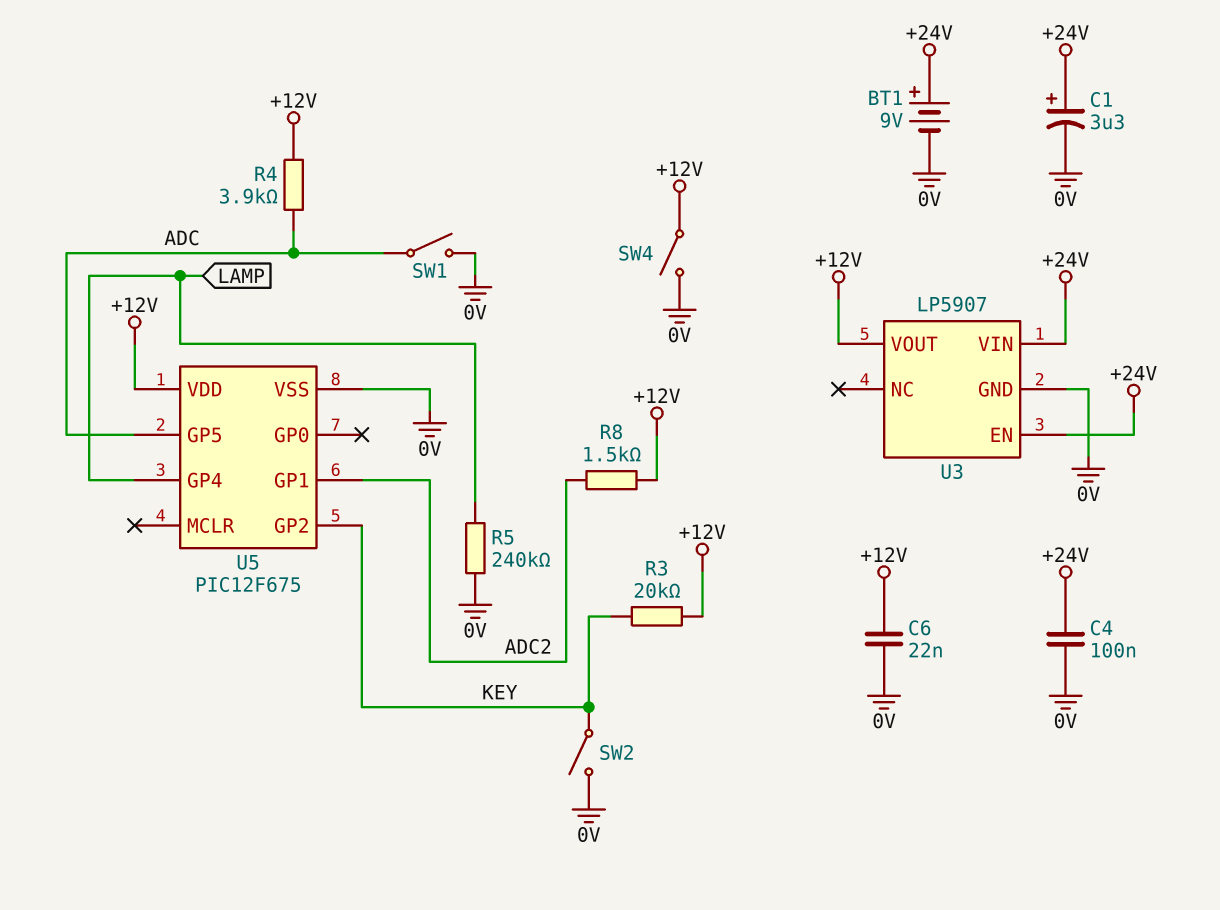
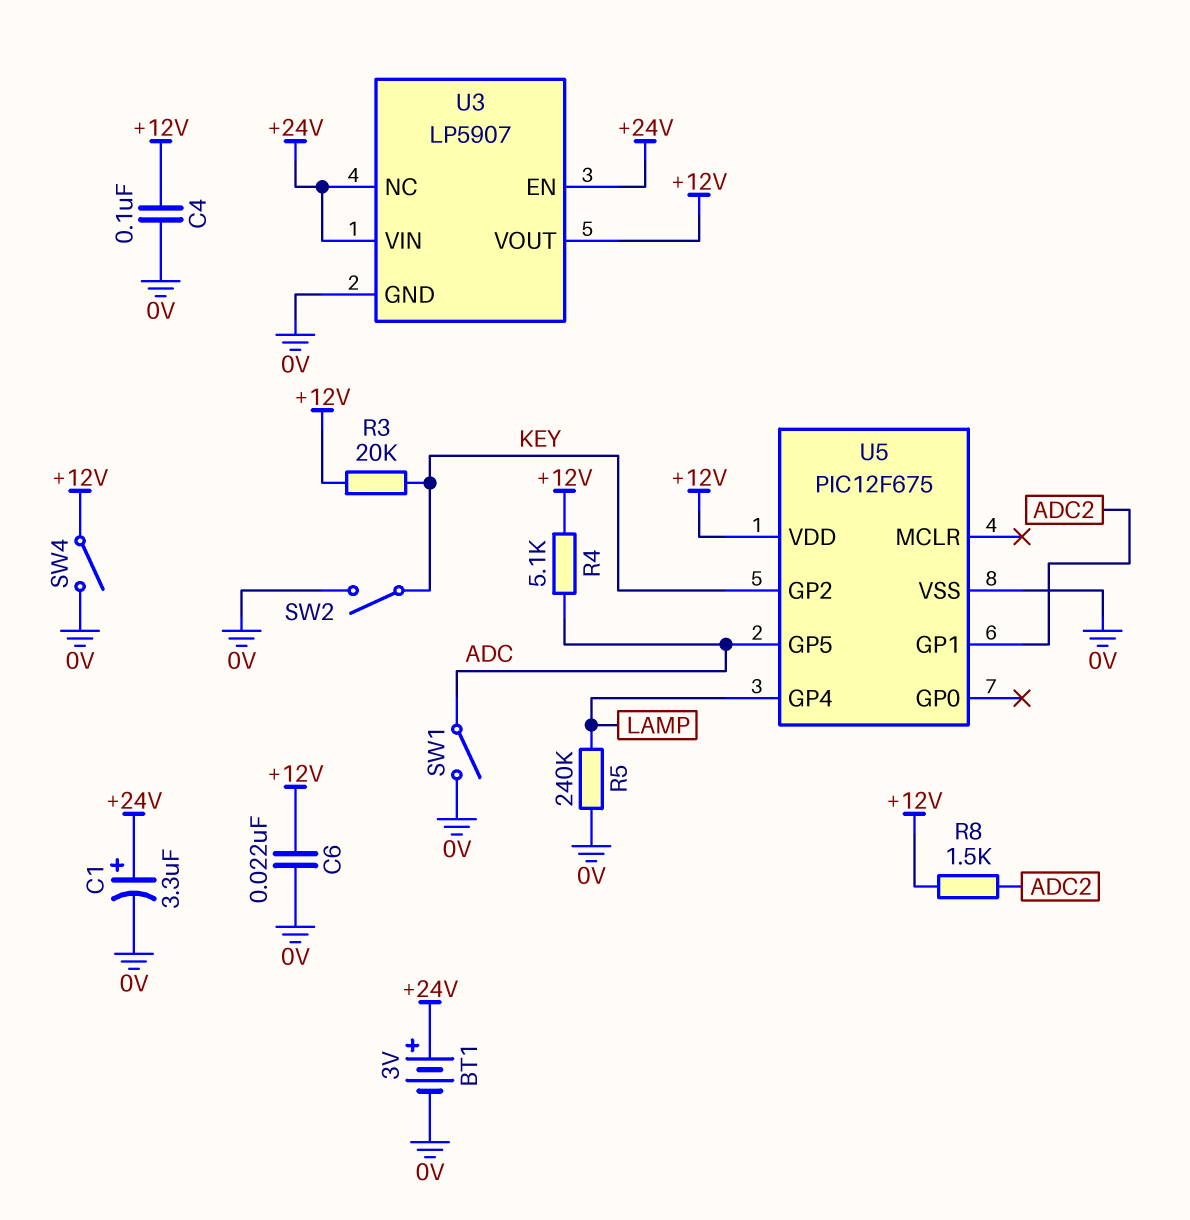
BT1: 9V (plus +24V, minus 0V) -> 3V (plus +24V, minus 0V)
C4: 100nF (+24V, 0V) -> 100nF (+12V, 0V)
R4: 3.9k (+12V, ADC) -> 5.1k (+12V, ADC)
U3 pin NC: none -> +24V

